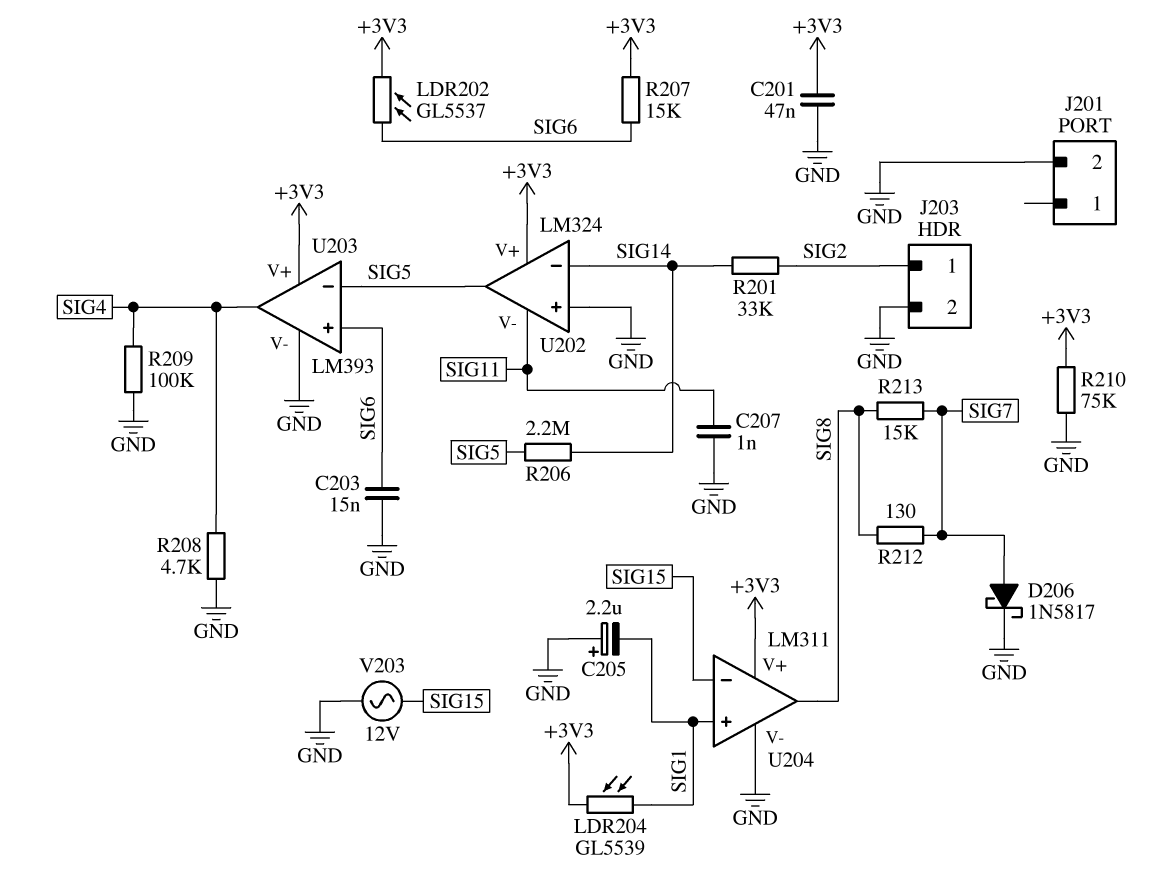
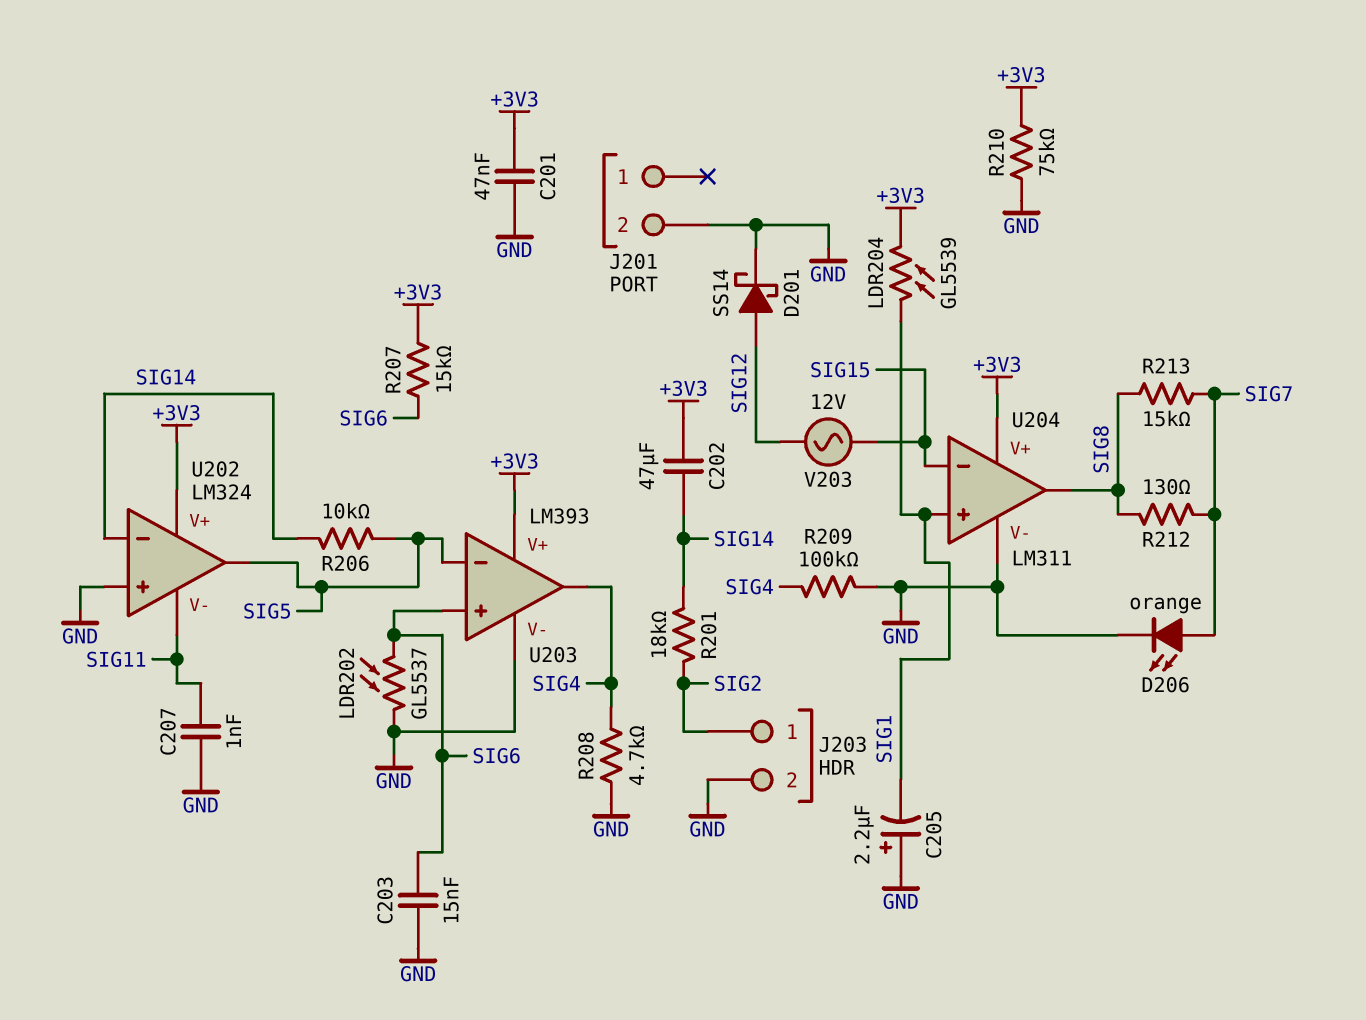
C202: none -> 47uF (+3V3, SIG14)
D201: none -> schottky SS14 (A SIG12, K GND)
D206: schottky 1N5817 (A SIG7, K GND) -> LED orange (A SIG7, K GND)
LDR202: GL5537 (+3V3, SIG6) -> GL5537 (GND, SIG6)
R201: 33k (SIG2, SIG14) -> 18k (SIG2, SIG14)
R206: 2.2M (SIG5, SIG14) -> 10k (SIG5, SIG14)
V203: AC 12V (GND, SIG15) -> AC 12V (SIG12, SIG15)

